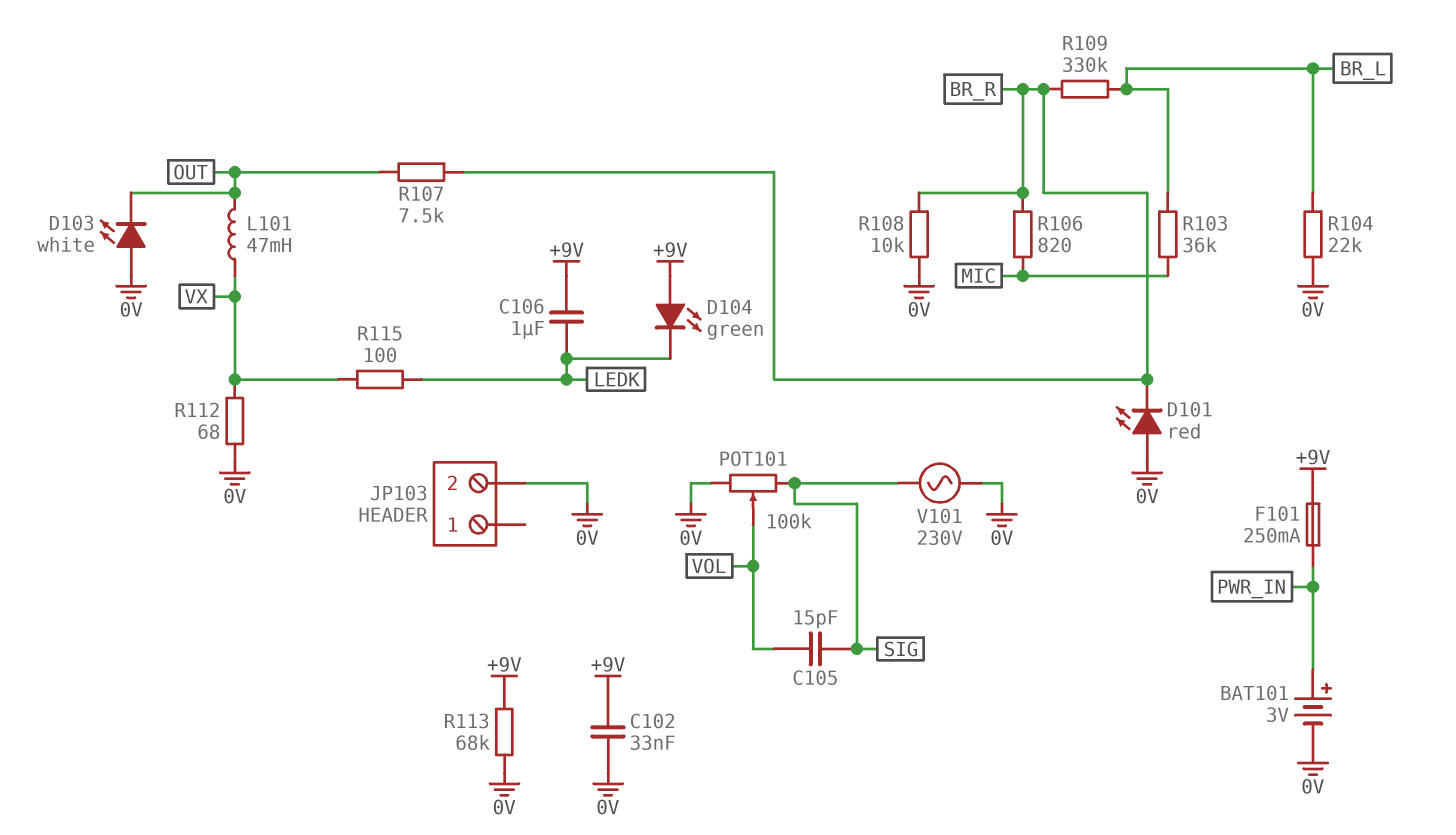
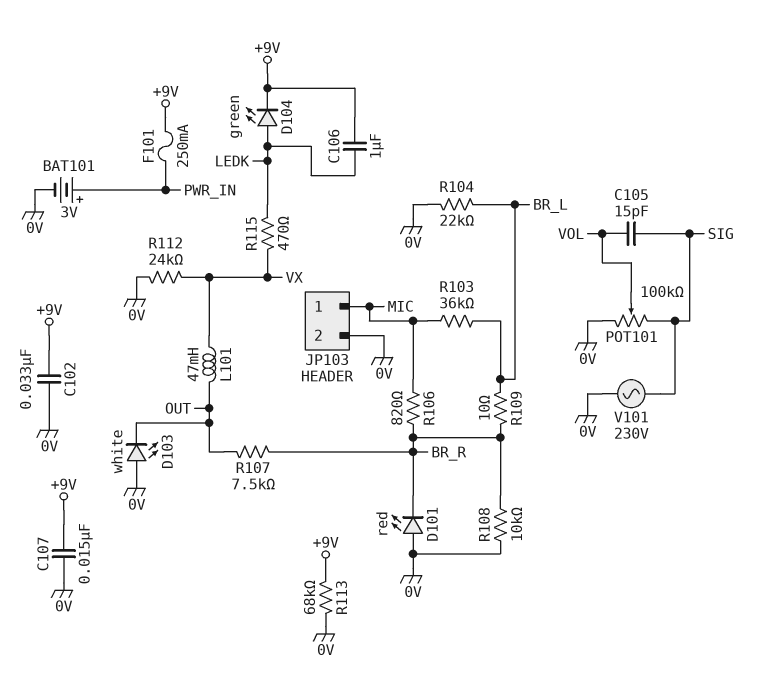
C107: none -> 15nF (+9V, 0V)
D104: LED green (A +9V, K LEDK) -> LED green (A LEDK, K +9V)
JP103 pin 1: none -> MIC
R109: 330k (BR_L, BR_R) -> 10 (BR_L, BR_R)
R112: 68 (0V, VX) -> 24k (0V, VX)
R115: 100 (LEDK, VX) -> 470 (LEDK, VX)

